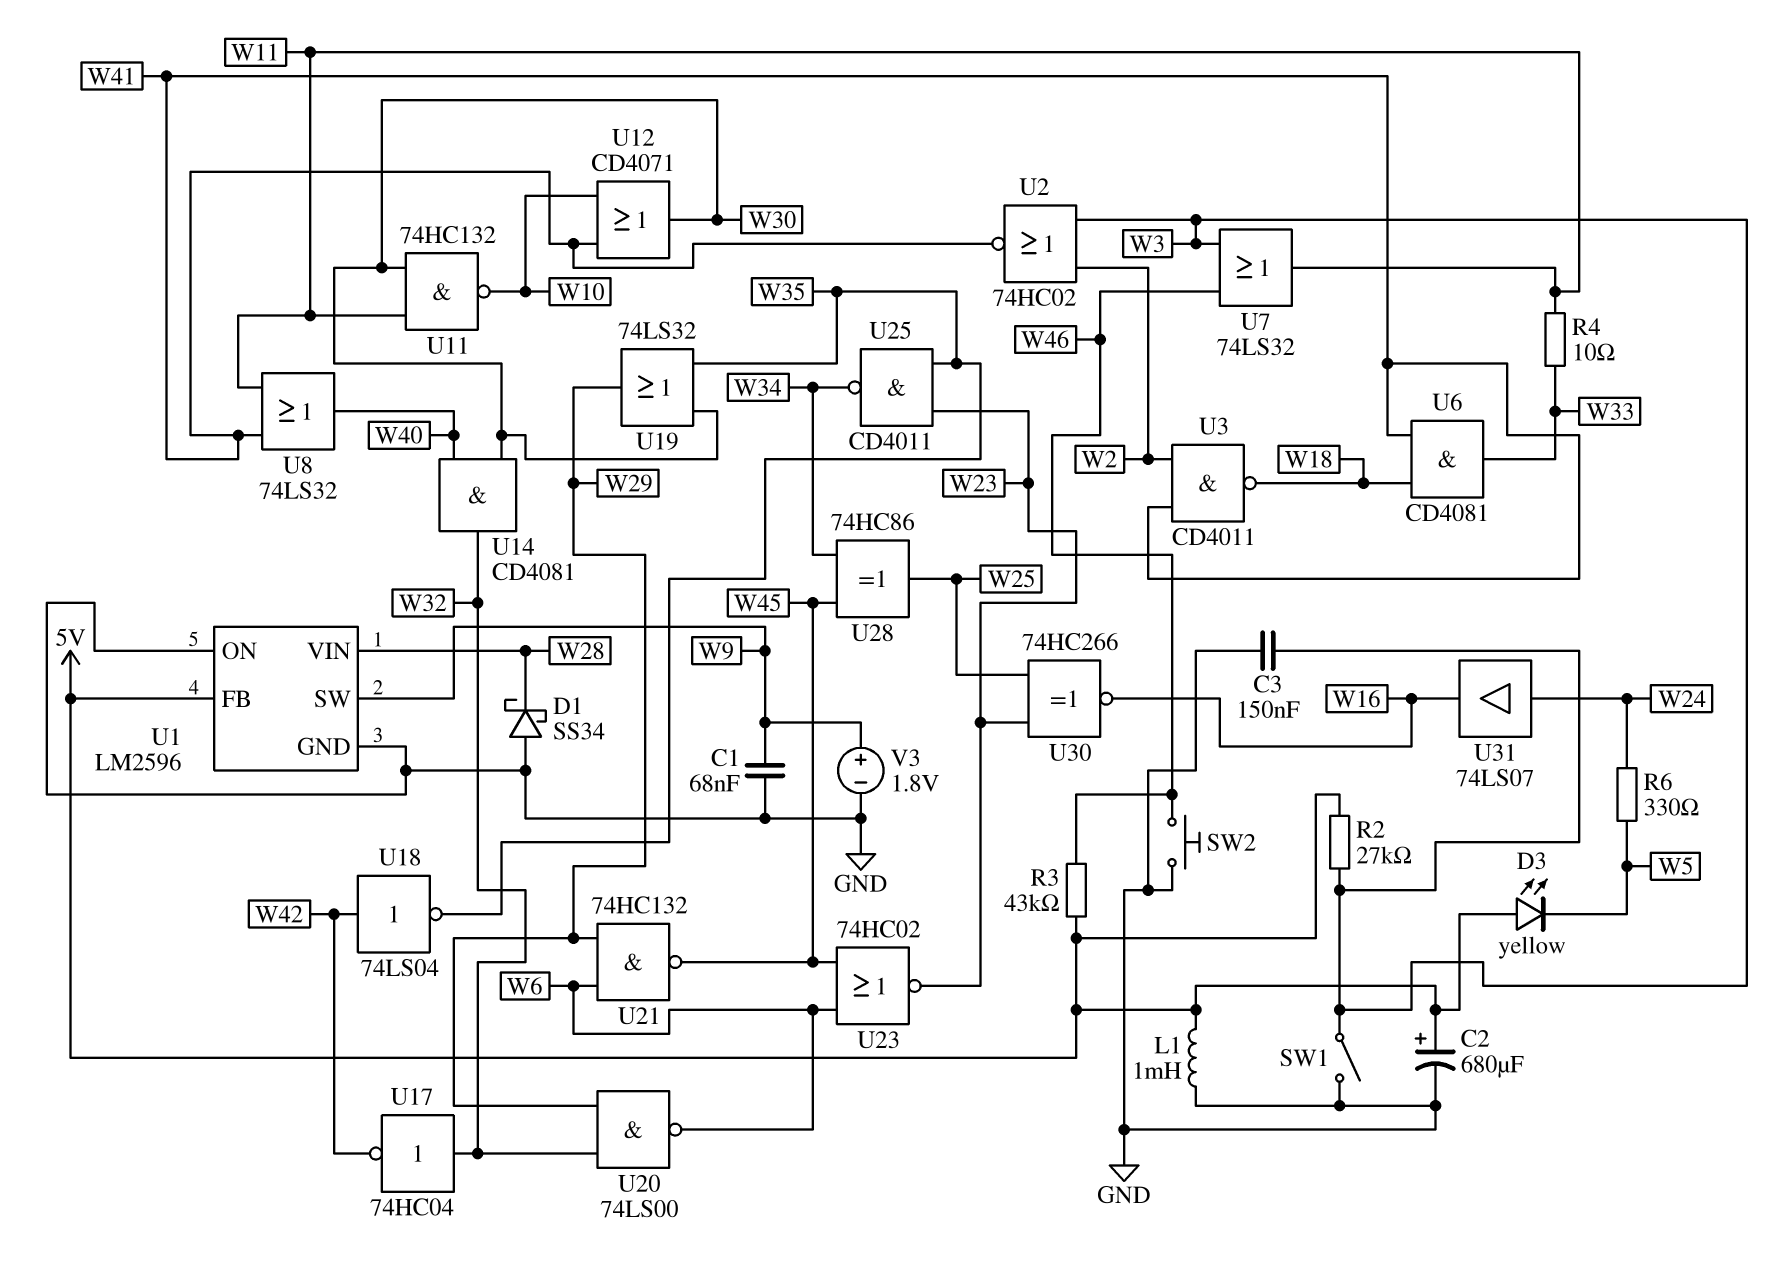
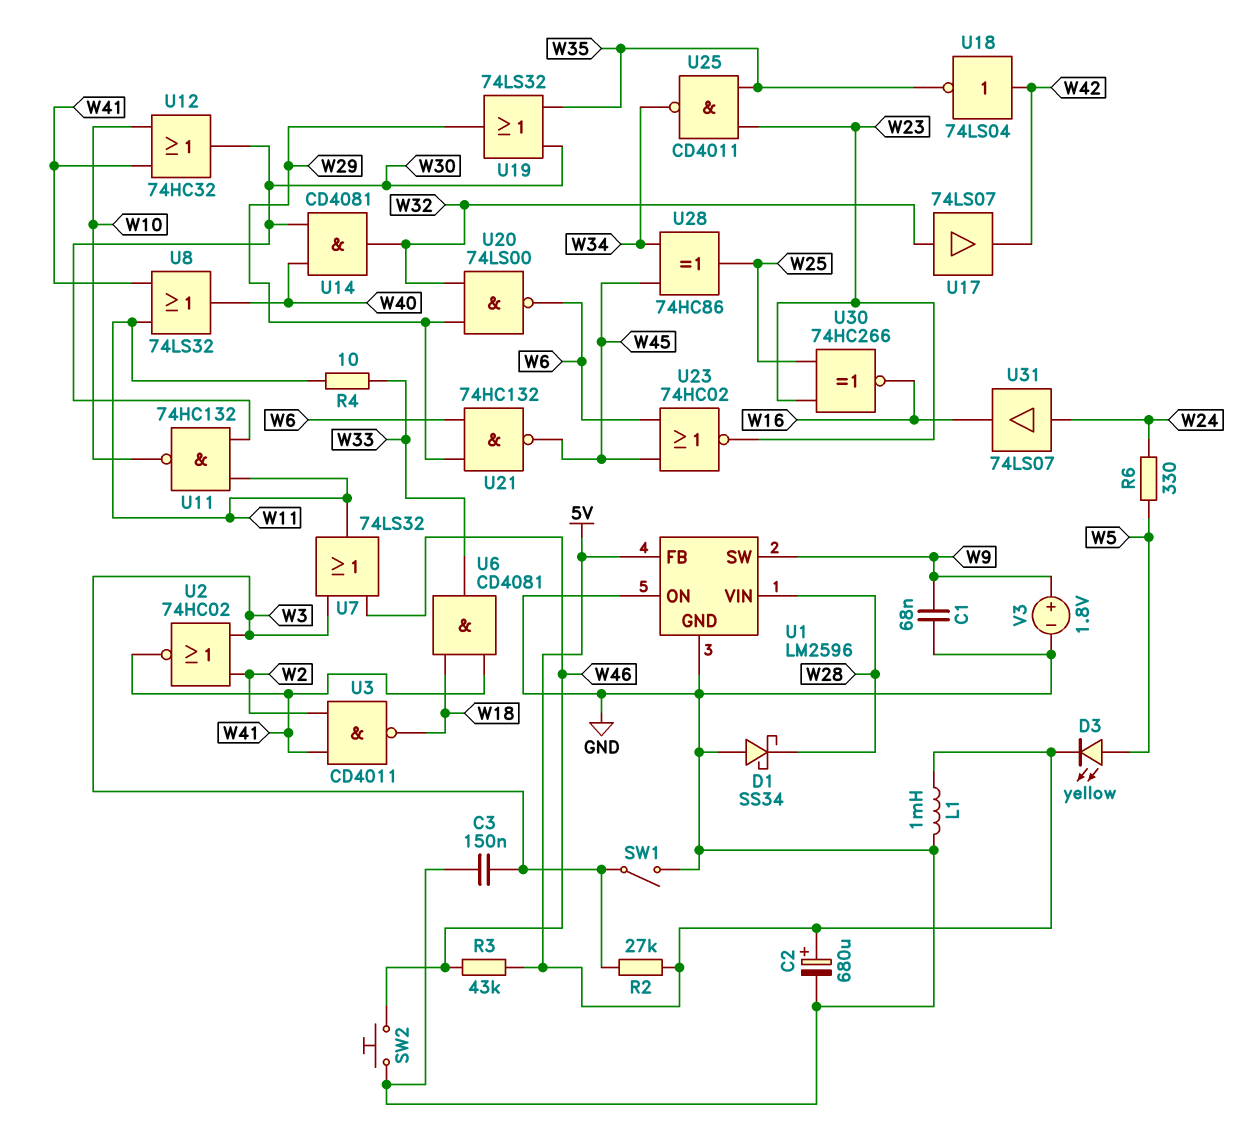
D3: LED yellow (A 5V, K W5) -> LED yellow (A W5, K 5V)
U12: OR CD4071 (in W10, in W41, out W30) -> OR 74HC32 (in W10, in W41, out W30)
U17: NOT 74HC04 (in W32, out W42) -> buffer 74LS07 (in W32, out W42)

